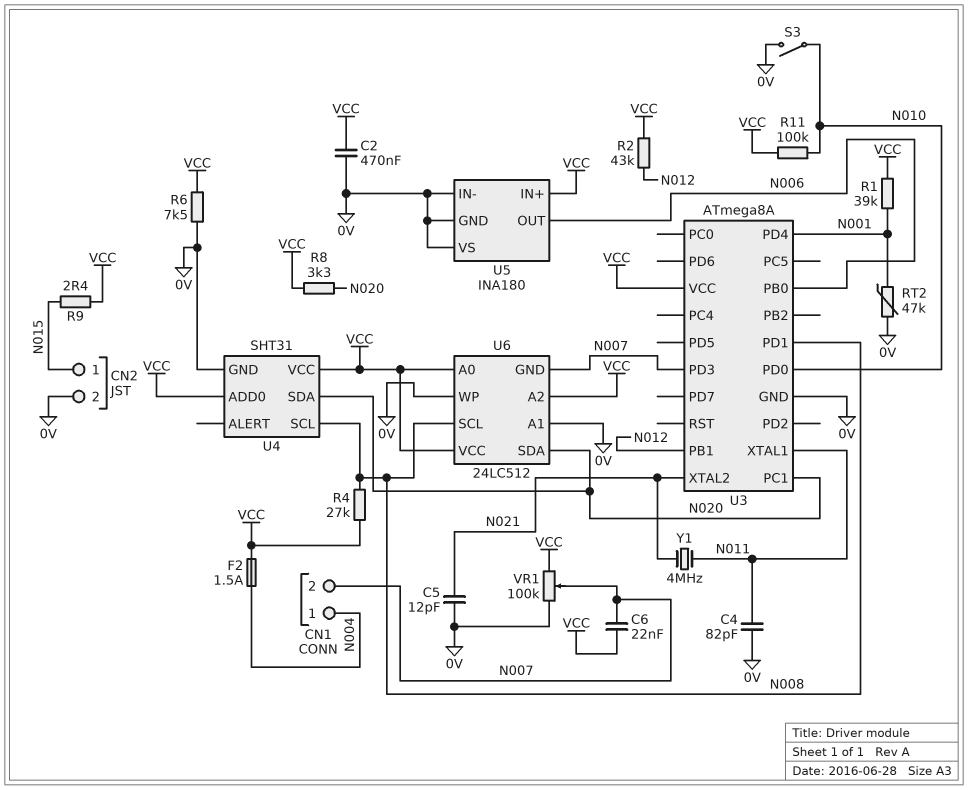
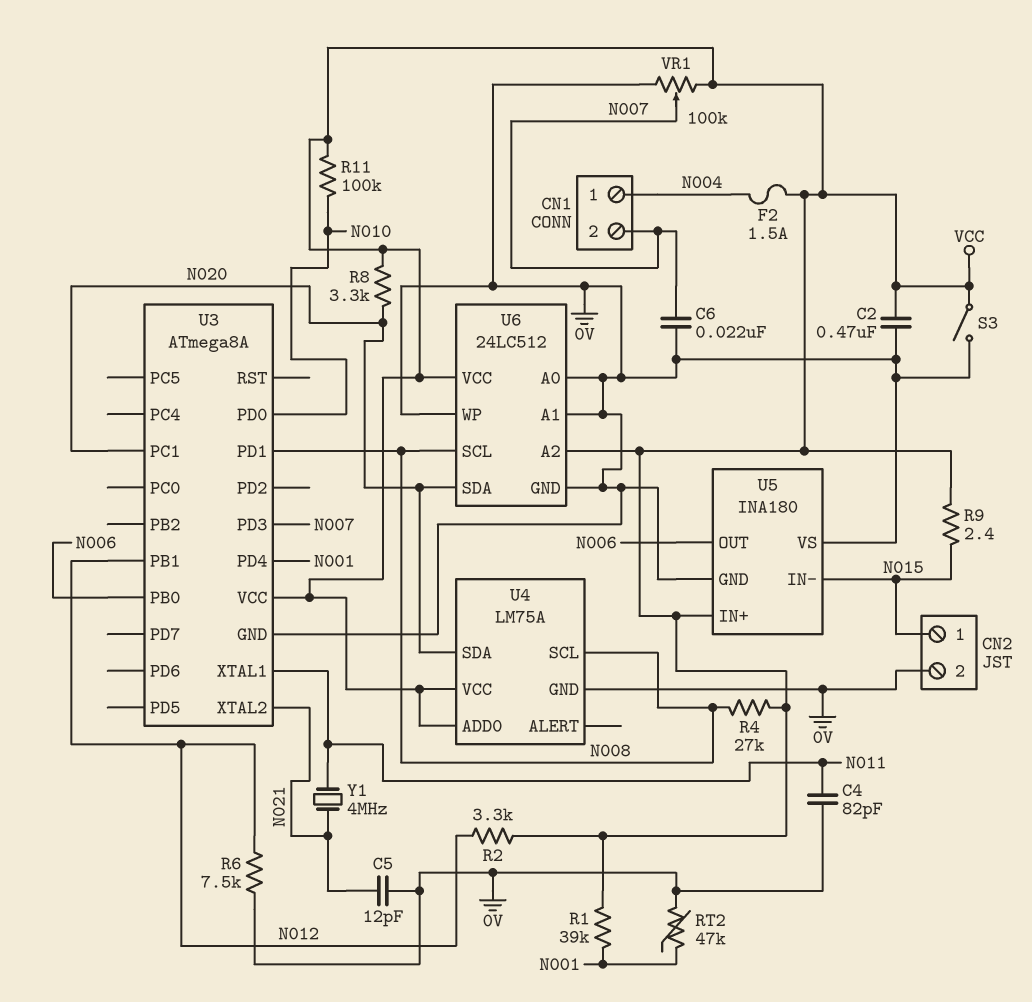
C6: 22nF (N007, VCC) -> 22nF (0V, N007)
R2: 43k (N012, VCC) -> 3.3k (N012, VCC)
R6: 7.5k (0V, VCC) -> 7.5k (0V, N012)
S3: switch (0V, N010) -> switch (0V, VCC)
U4: SHT31 -> LM75A
U5 pin IN-: 0V -> N015
U6 pin A0: VCC -> 0V
U6 pin GND: N007 -> 0V

